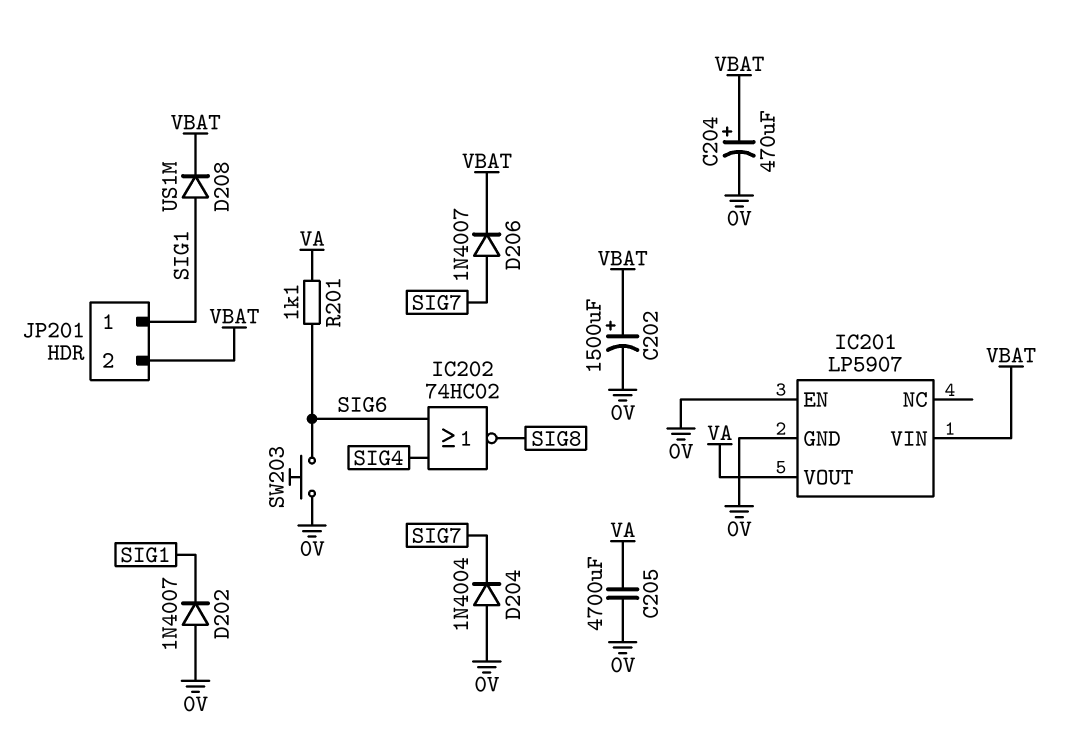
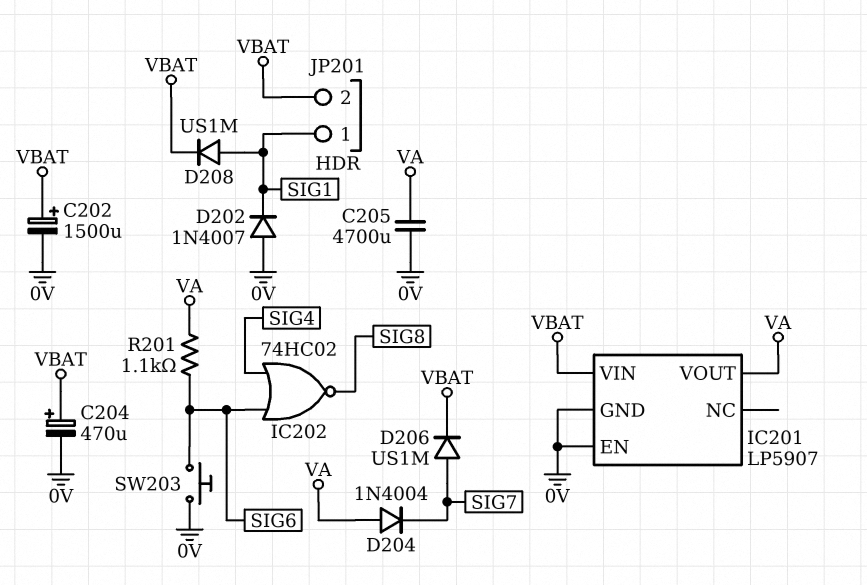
D204: diode 1N4004 (A 0V, K SIG7) -> diode 1N4004 (A VA, K SIG7)
D206: diode 1N4007 (A SIG7, K VBAT) -> diode US1M (A SIG7, K VBAT)

